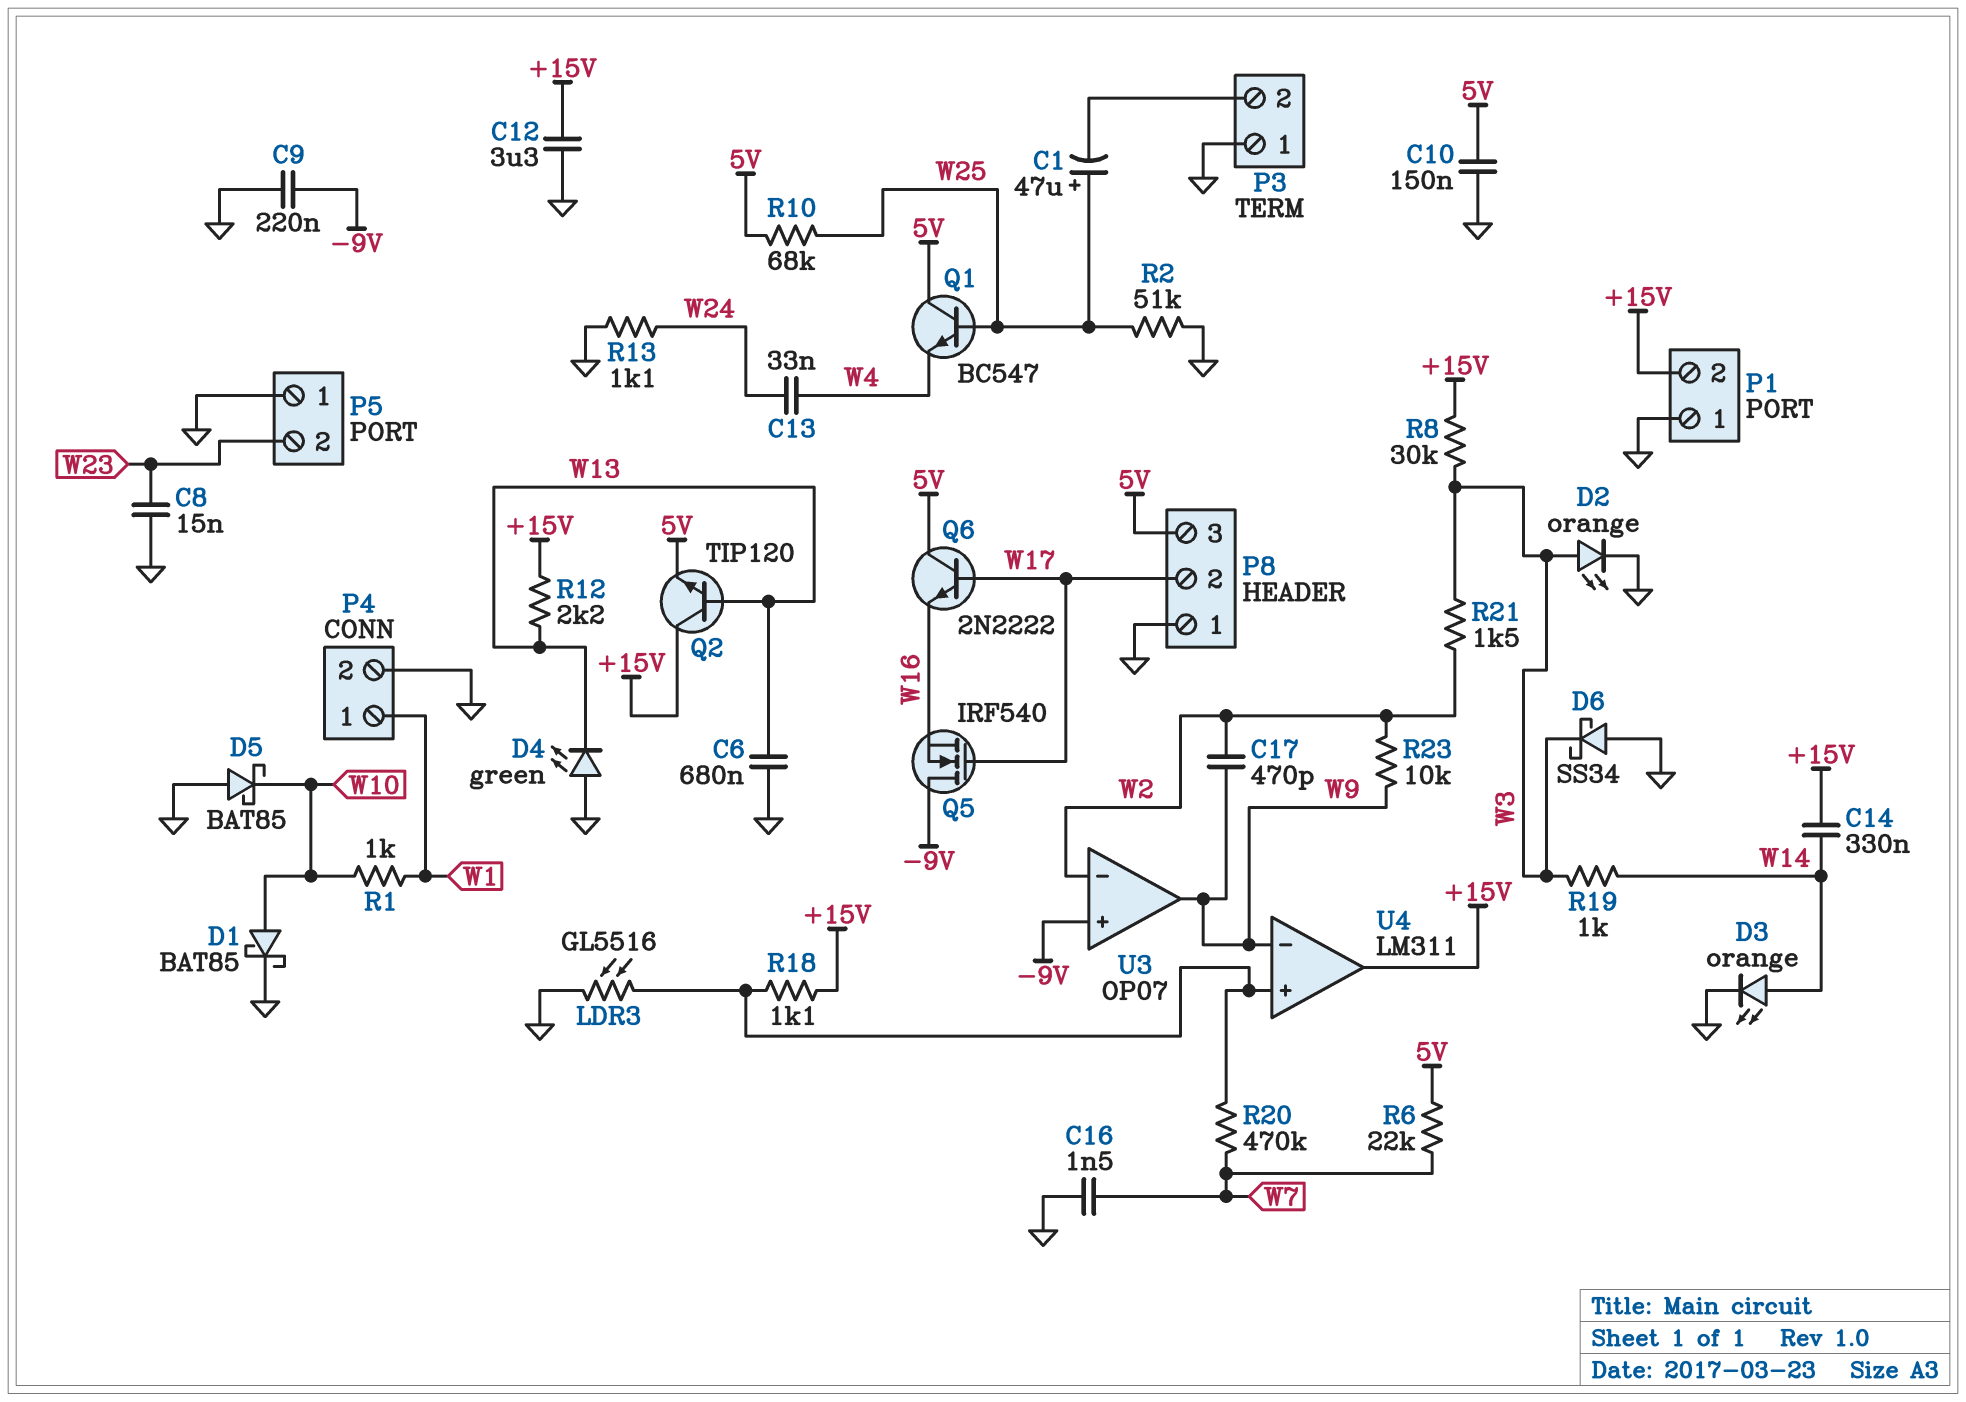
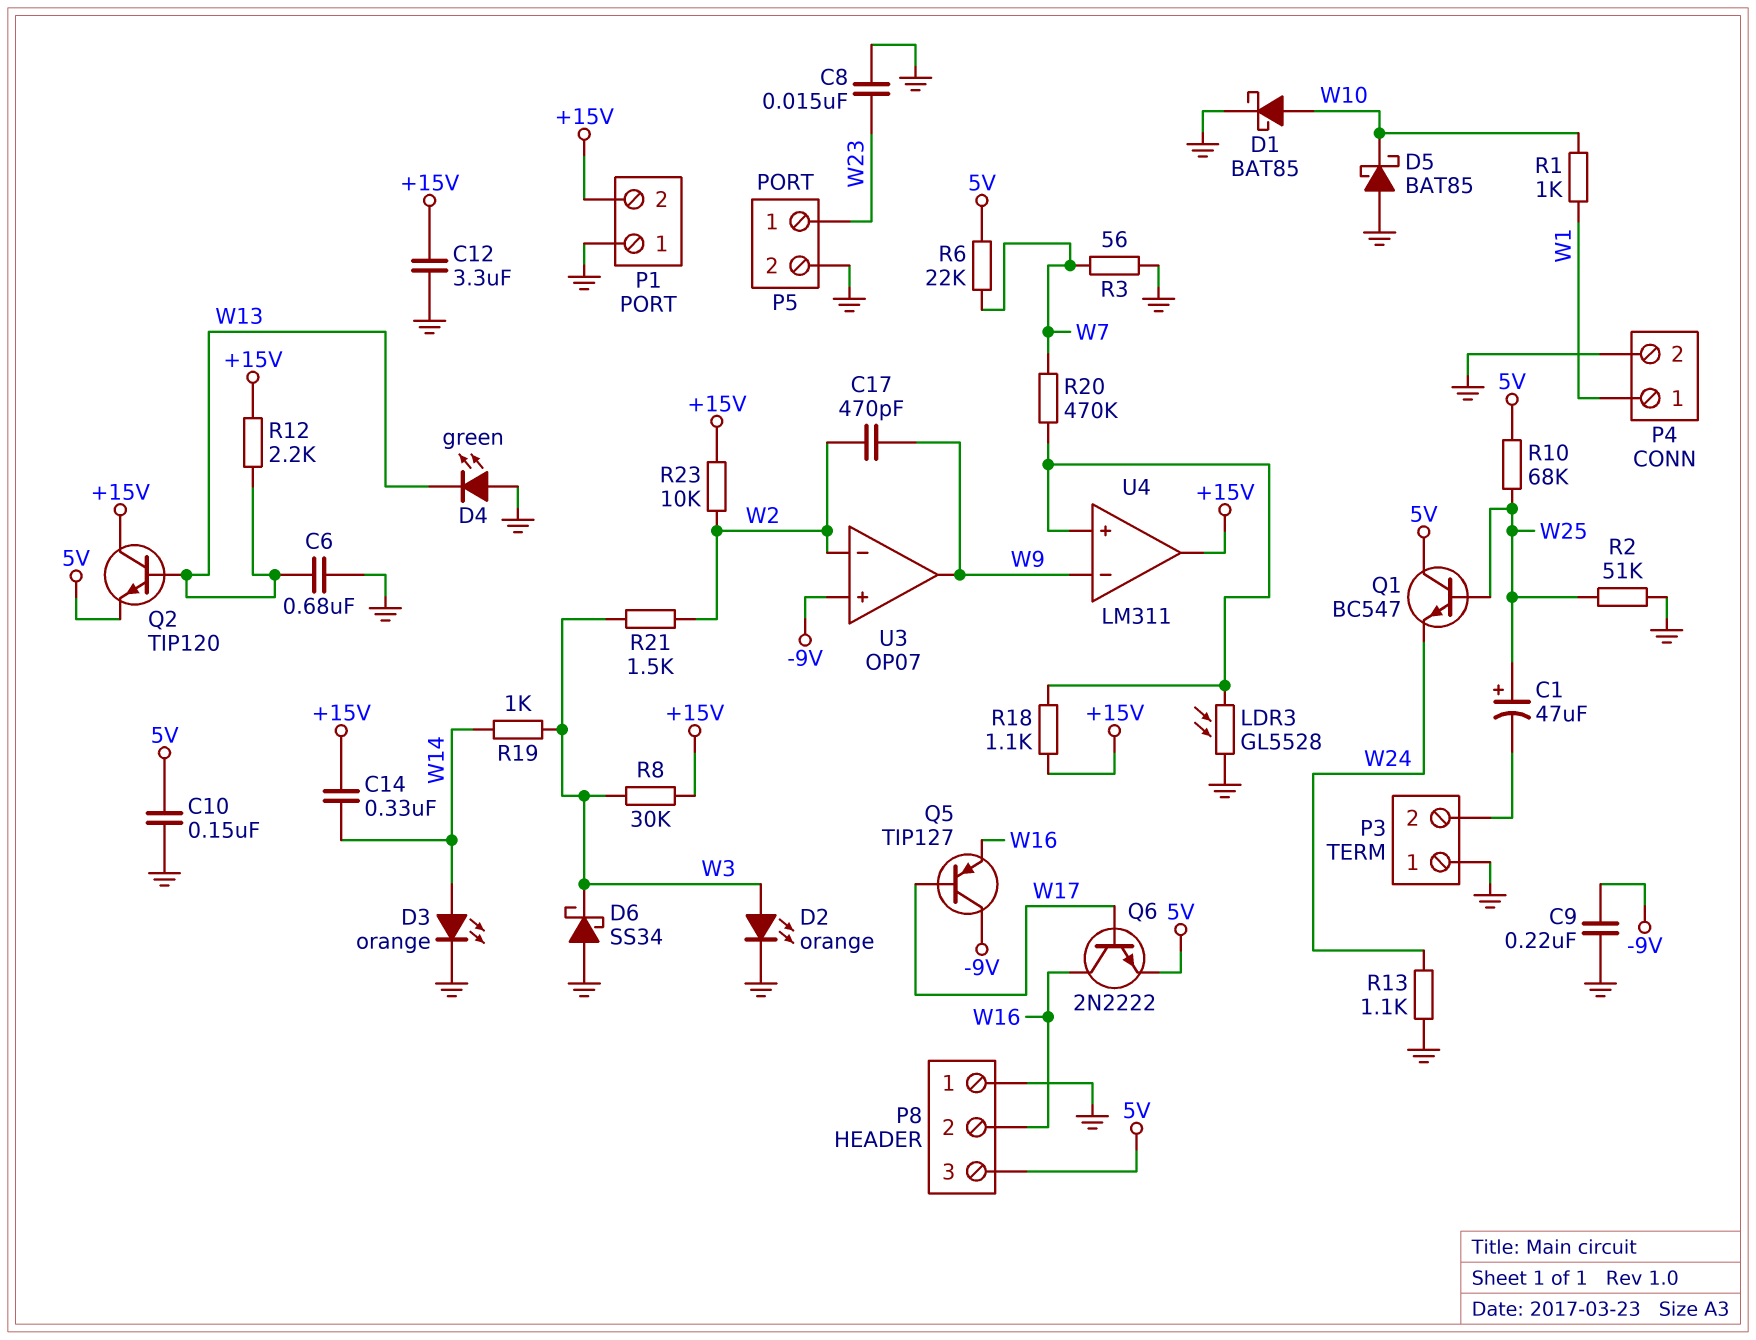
C13: 33nF (W4, W24) -> none
C16: 1.5nF (GND, W7) -> none
LDR3: GL5516 (GND, U4/in+) -> GL5528 (GND, U4/in+)
P5 pin 1: GND -> W23
P5 pin 2: W23 -> GND
P8 pin 2: W17 -> W16
Q1: NPN BC547 (B W25, C 5V, E W4) -> NPN BC547 (B W25, C 5V, E W24)
Q5: NMOS IRF540 (G W17, D -9V, S W16) -> PNP TIP127 (B W17, C -9V, E W16)
Q6: NPN 2N2222 (B W17, C 5V, E W16) -> NPN 2N2222 (B W17, C W16, E 5V)
R3: none -> 56 (GND, W7)
R23: 10k (W2, W9) -> 10k (+15V, W2)

